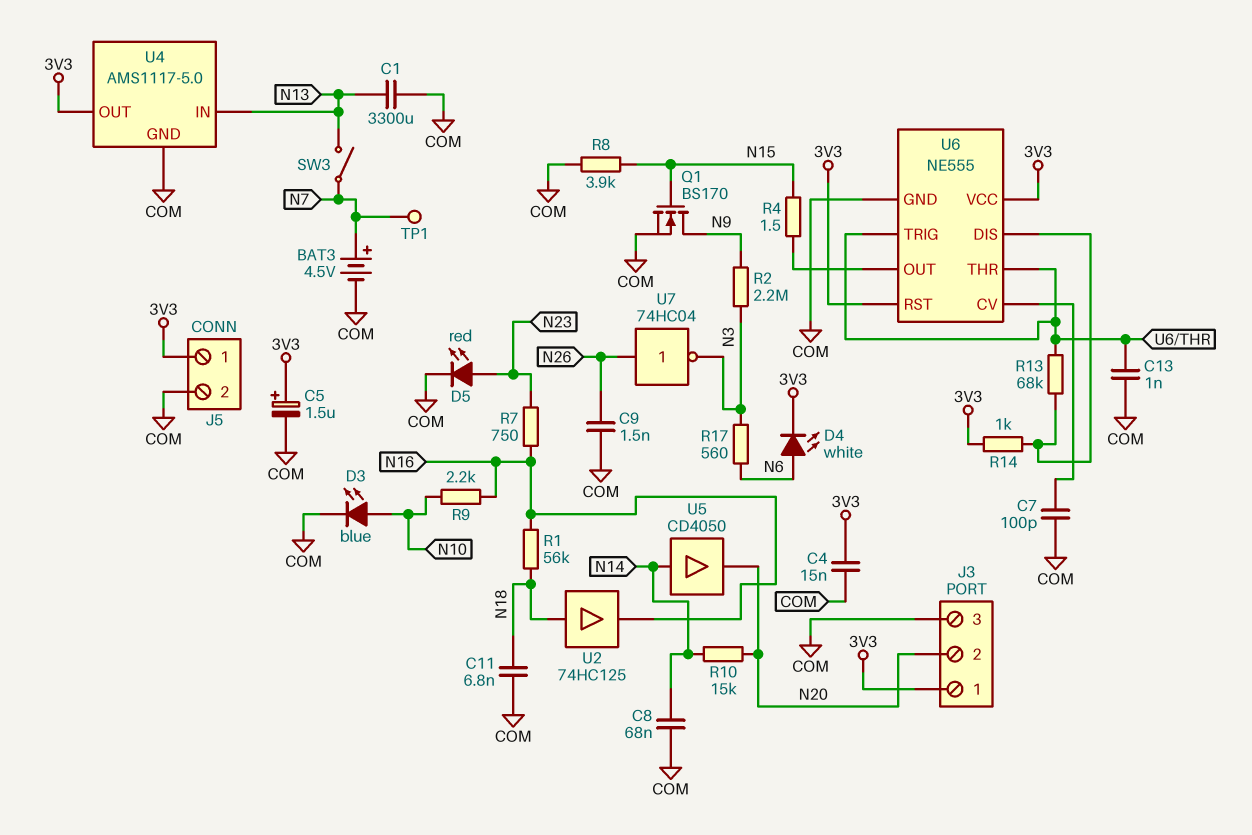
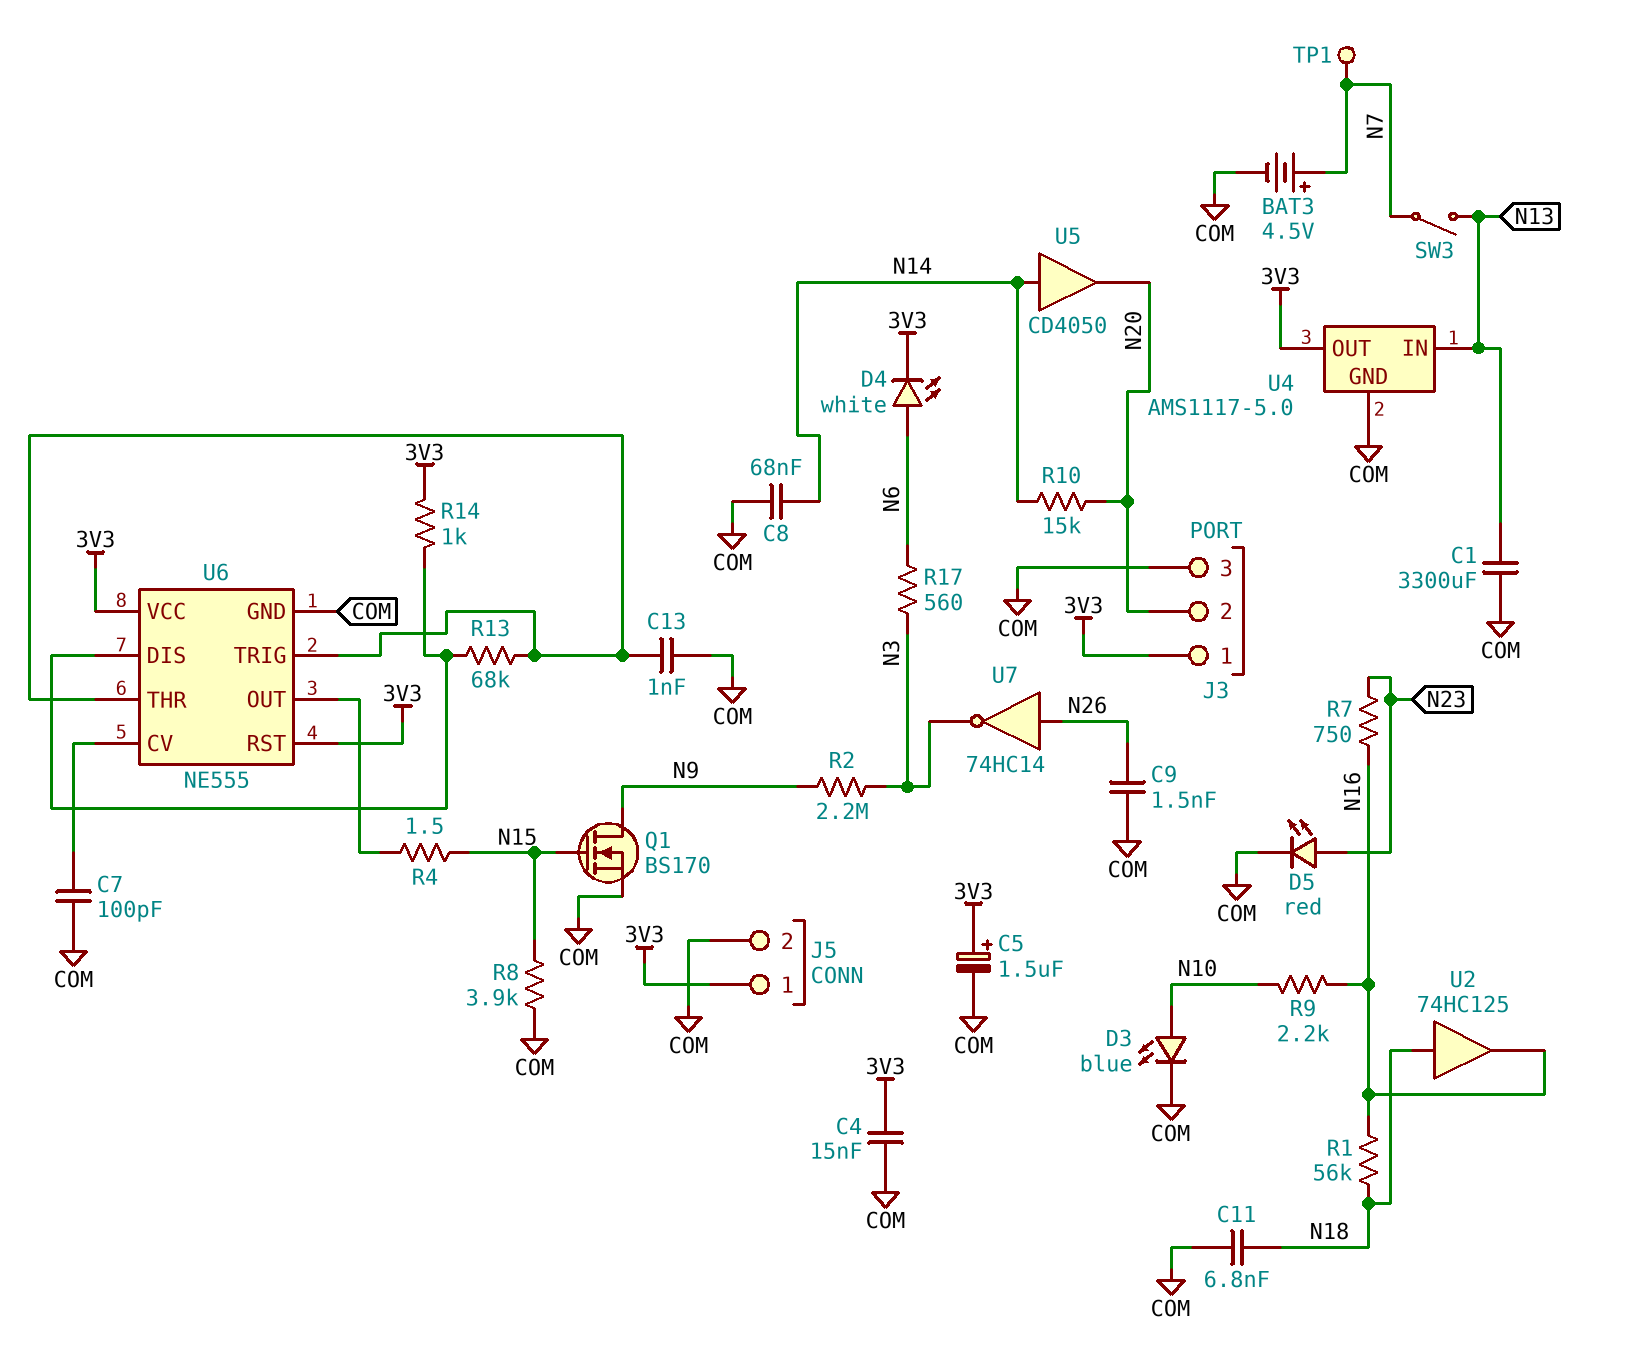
U7: NOT 74HC04 (in N26, out N3) -> NOT 74HC14 (in N26, out N3)

